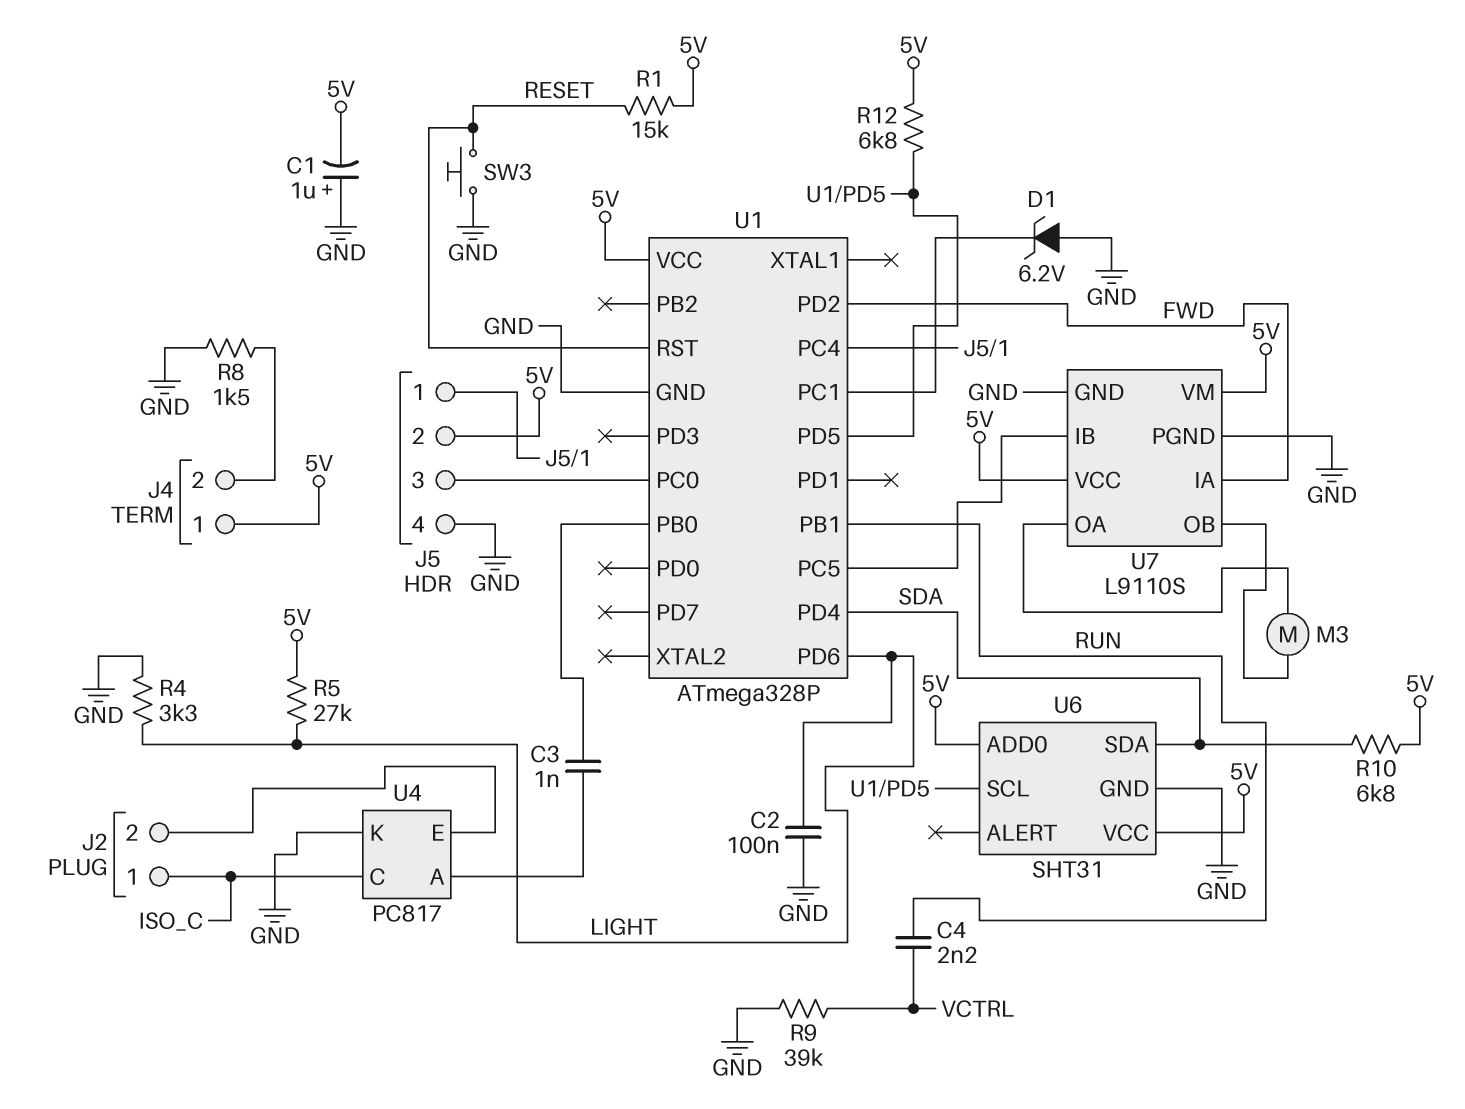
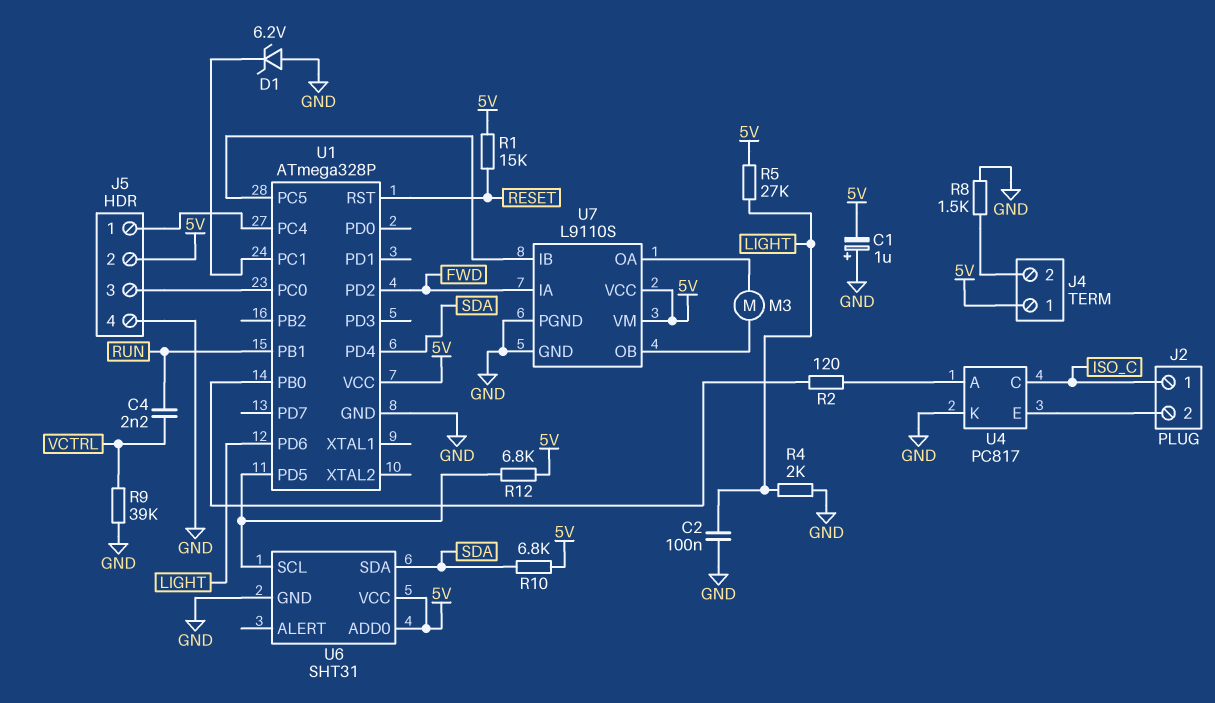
C3: 1nF (U1/PB0, U4/A) -> none
R2: none -> 120 (U1/PB0, U4/A)
R4: 3.3k (GND, LIGHT) -> 2k (GND, LIGHT)
SW3: button (GND, RESET) -> none

